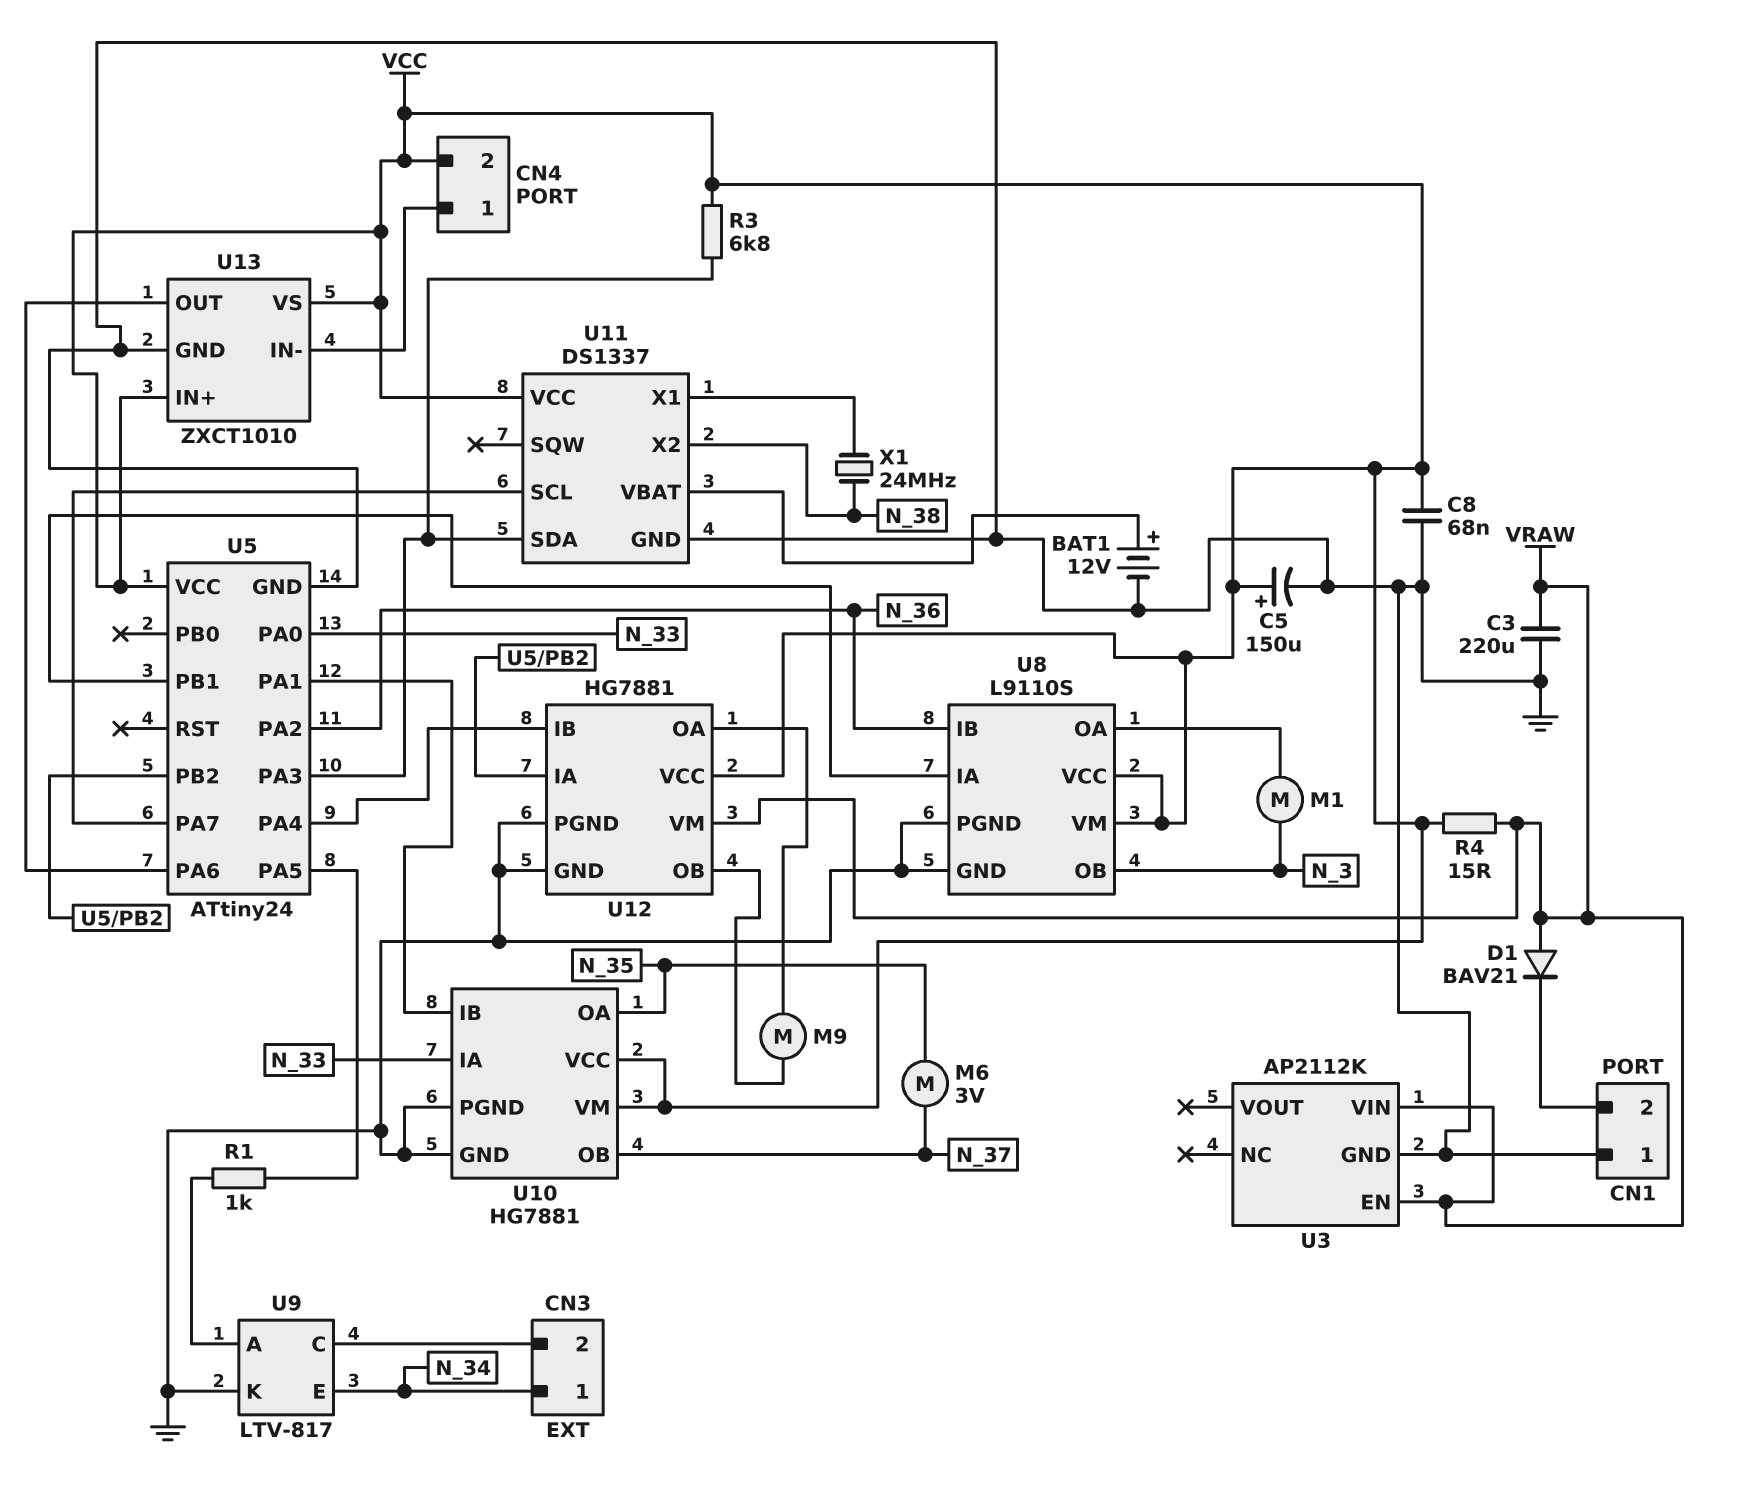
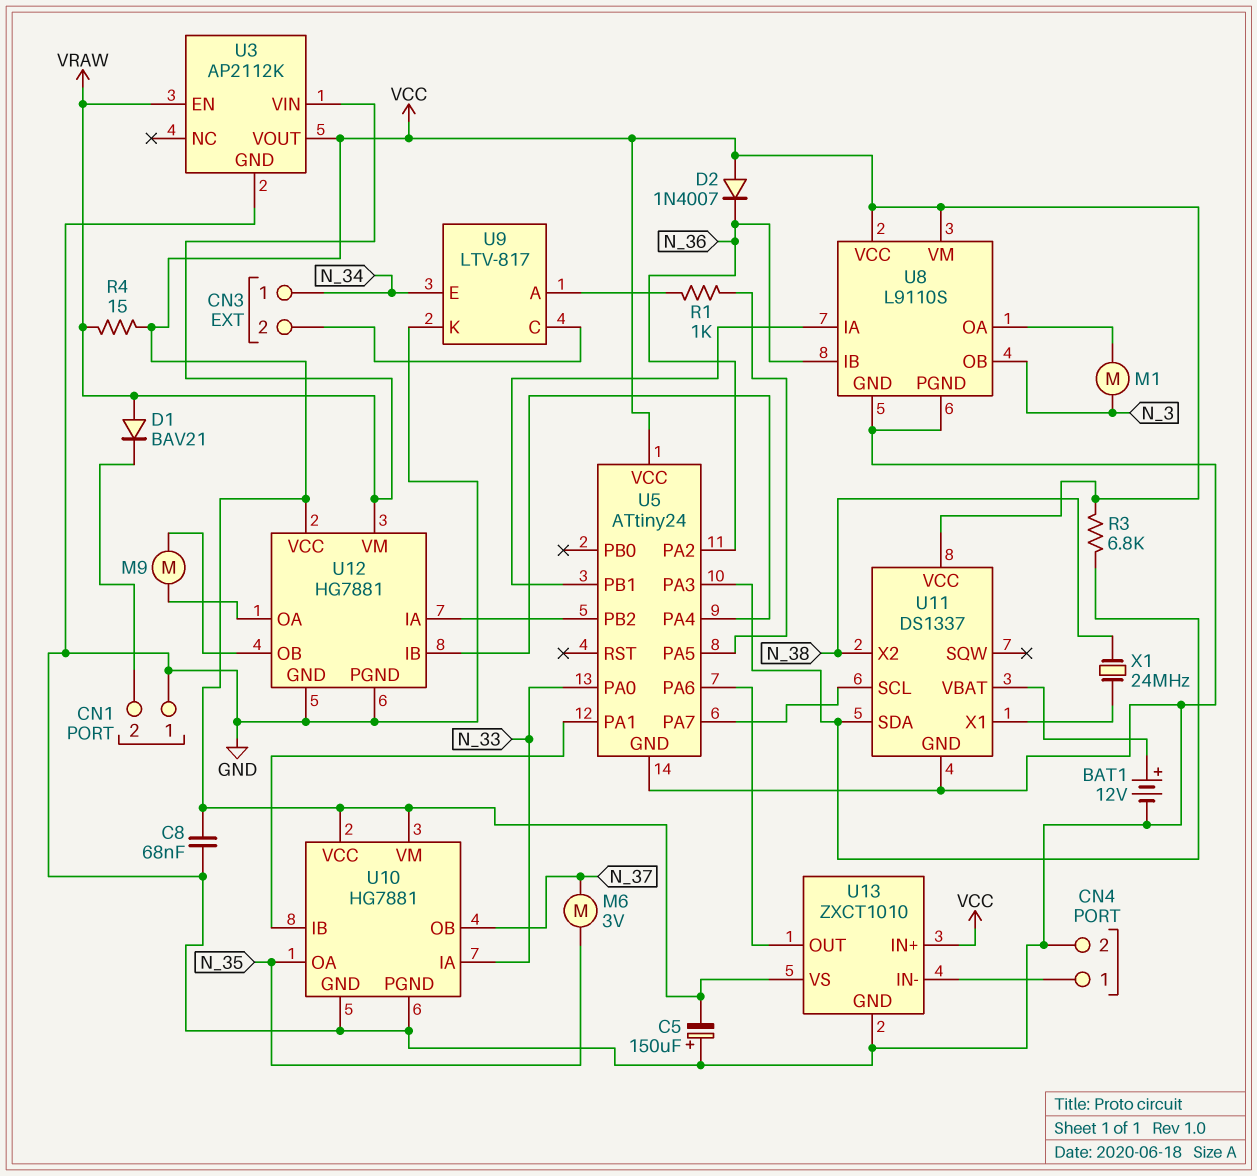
C3: 220uF (GND, VRAW) -> none
C5: 150uF (plus VCC, minus GND) -> 150uF (plus GND, minus VCC)
CN4 pin 2: VCC -> GND
D2: none -> diode 1N4007 (A VCC, K N_36)
U3 pin VOUT: none -> VCC

